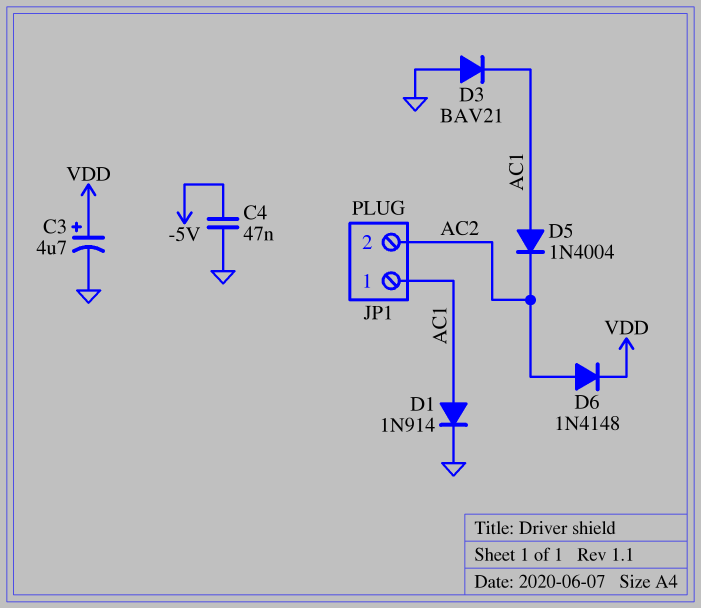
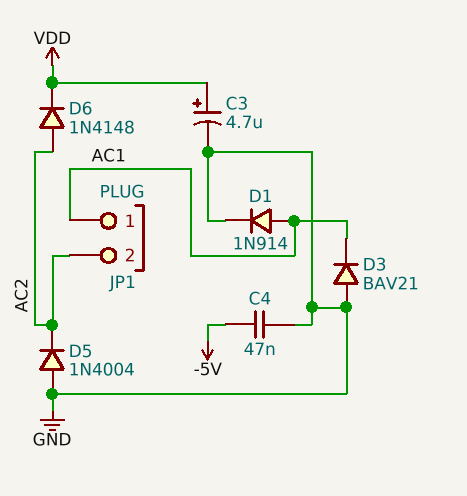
D5: diode 1N4004 (A AC1, K AC2) -> diode 1N4004 (A GND, K AC2)

